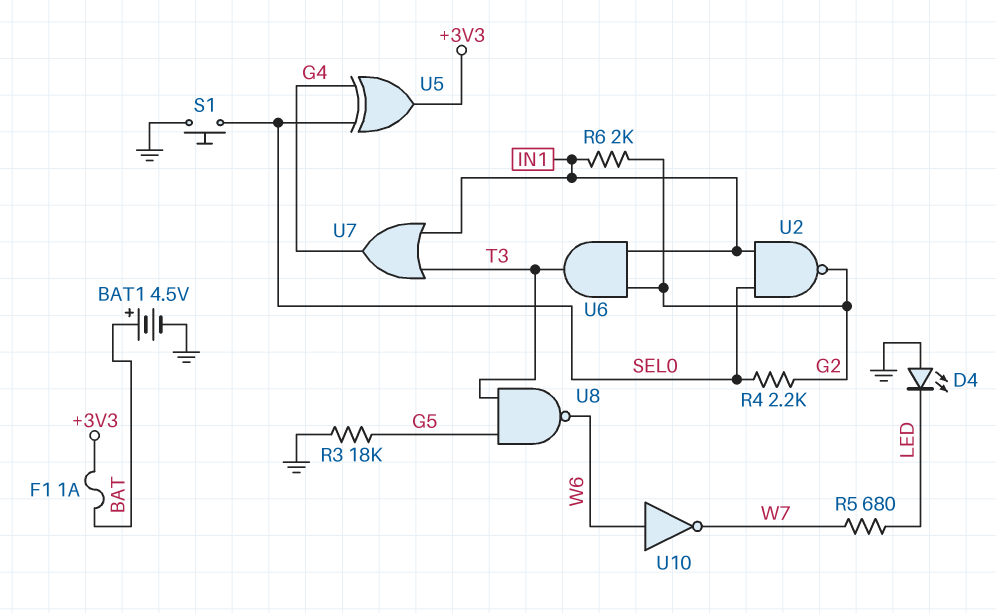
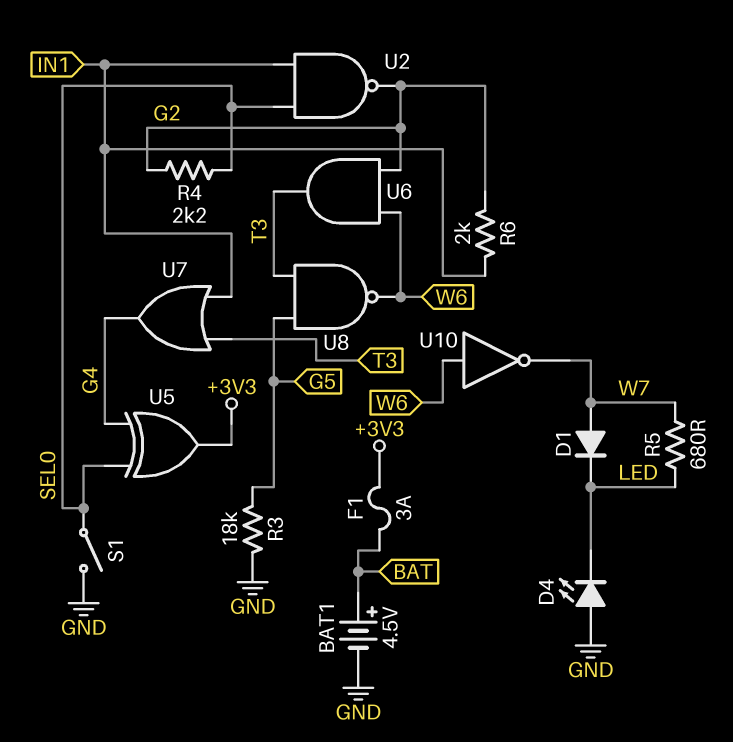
D1: none -> diode (A W7, K LED)
F1: 1A (+3V3, BAT) -> 3A (+3V3, BAT)
S1: button (GND, SEL0) -> switch (GND, SEL0)
U6: AND (in G2, in IN1, out T3) -> AND (in G2, in W6, out T3)

